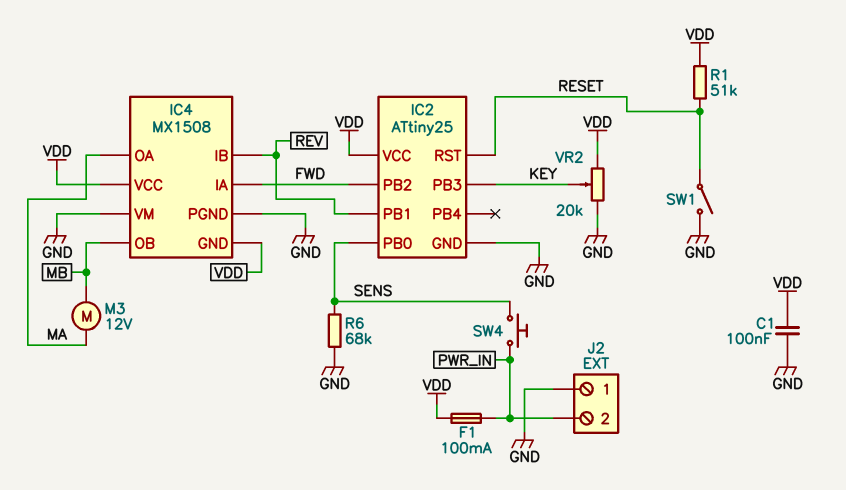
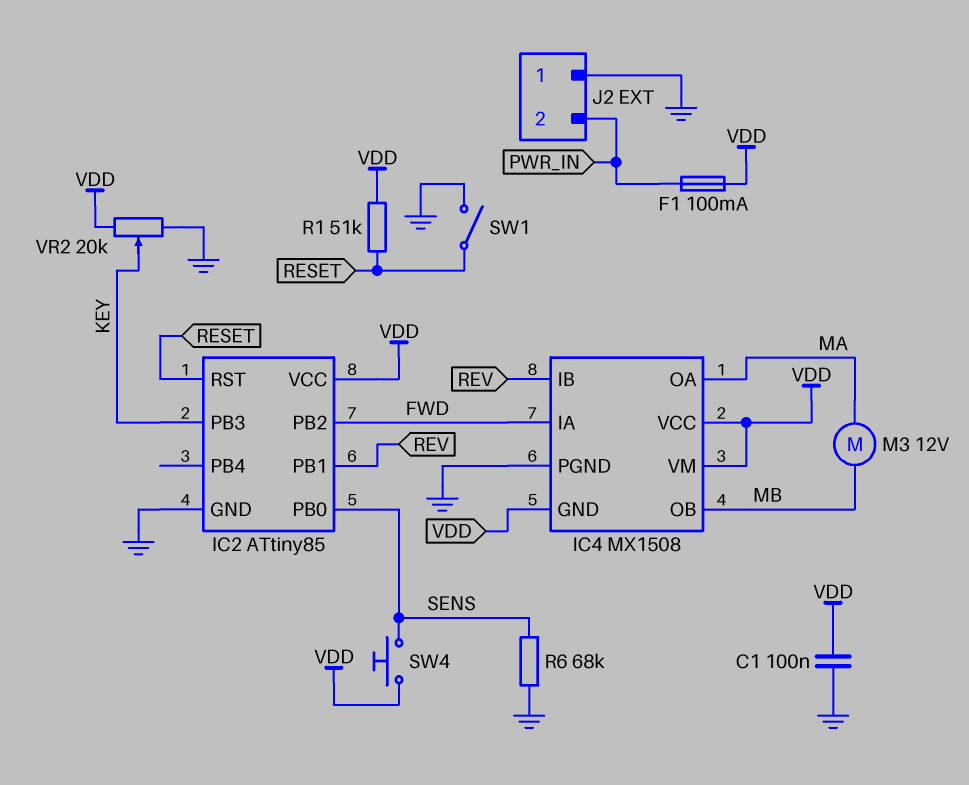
IC2: ATtiny25 -> ATtiny85
IC4 pin VM: GND -> VDD
SW4: button (PWR_IN, SENS) -> button (SENS, VDD)

